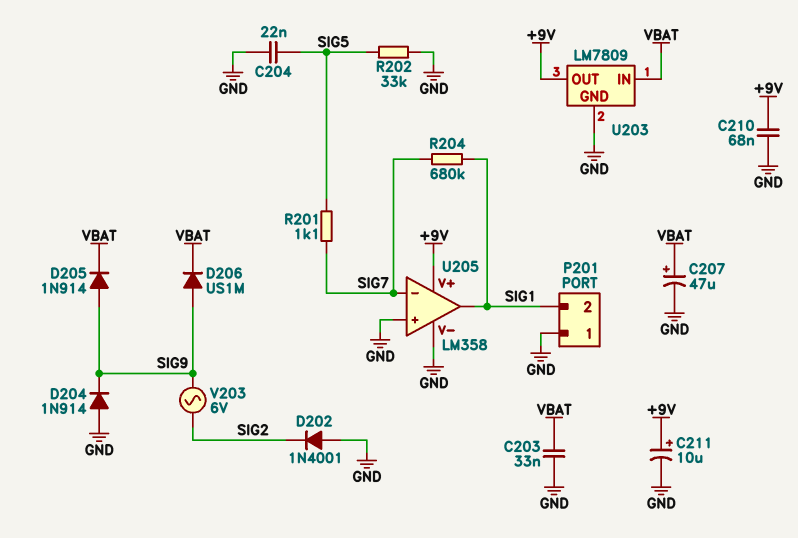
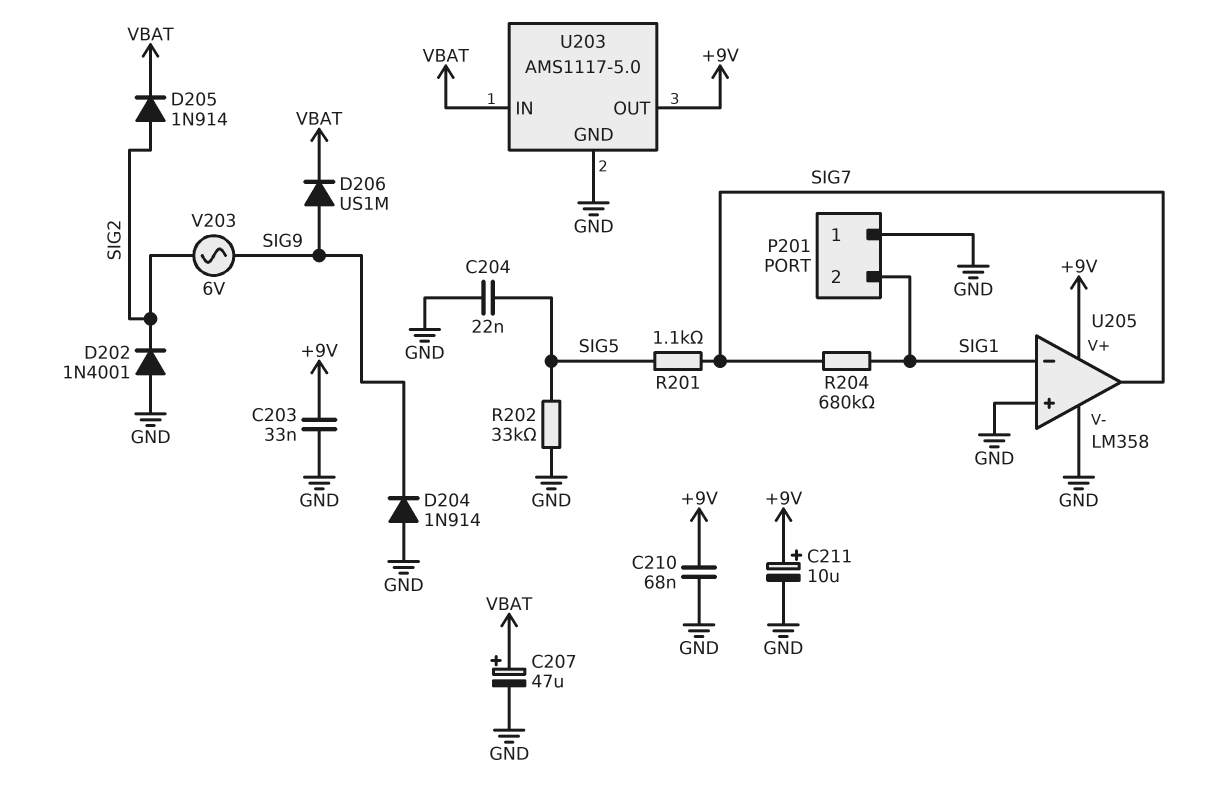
C203: 33nF (GND, VBAT) -> 33nF (+9V, GND)
D205: diode 1N914 (A SIG9, K VBAT) -> diode 1N914 (A SIG2, K VBAT)
U203: LM7809 -> AMS1117-5.0
U205 pin in-: SIG7 -> SIG1
U205 pin out: SIG1 -> SIG7

